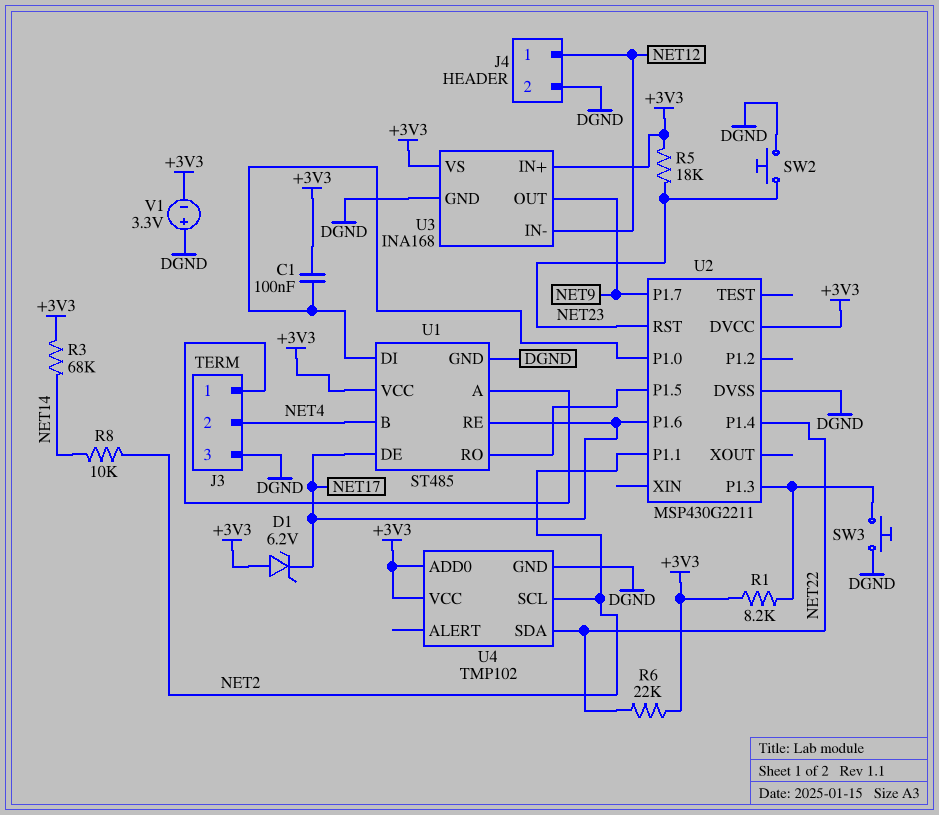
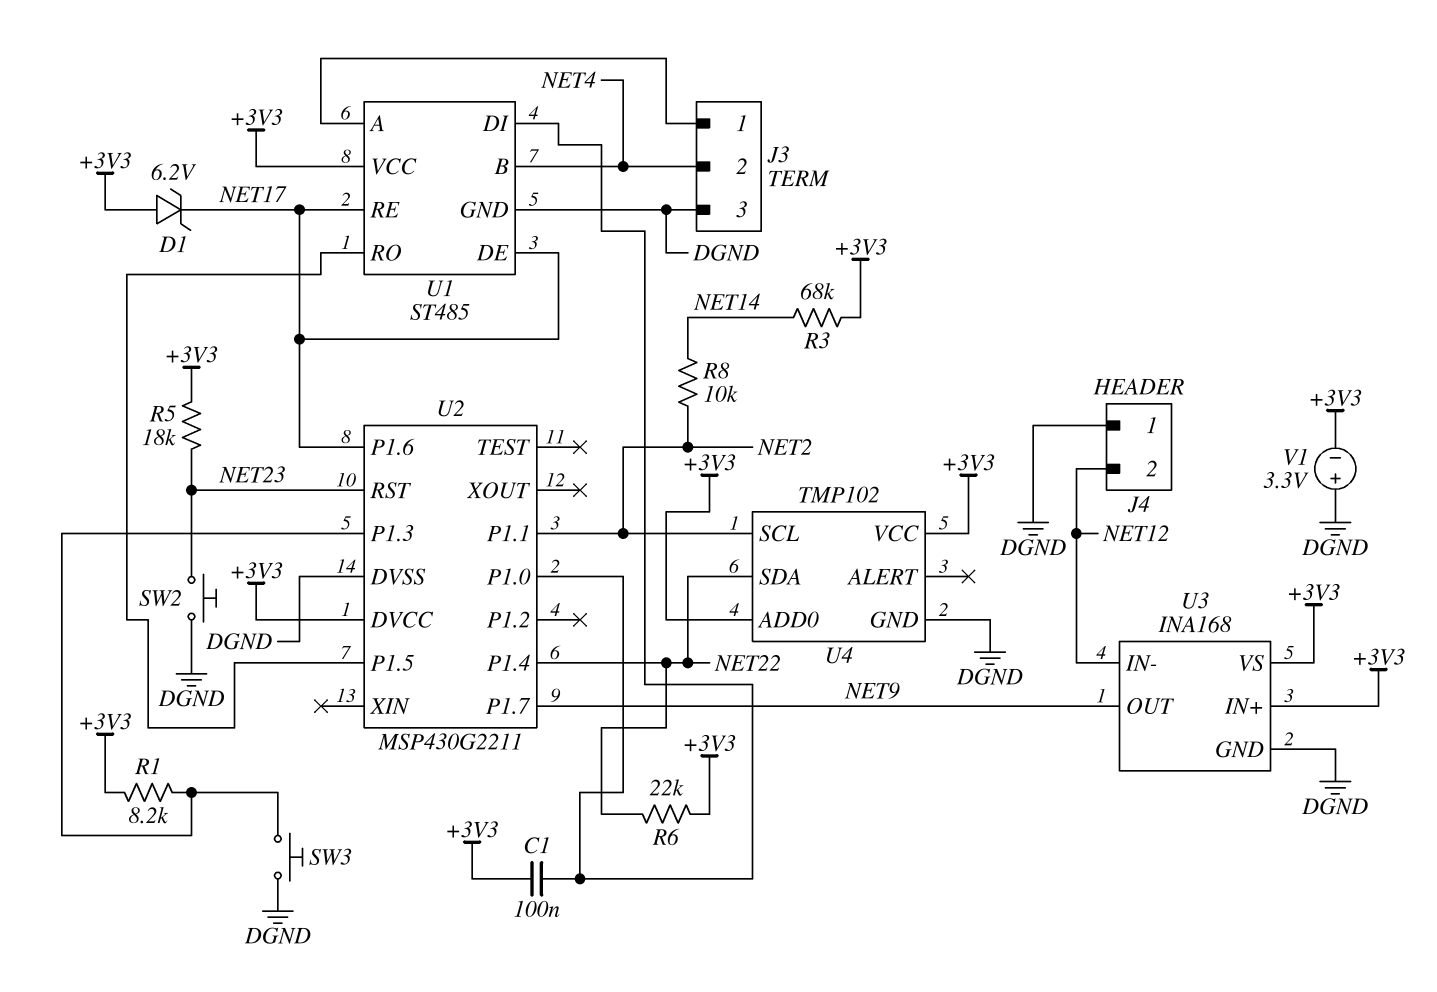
J4 pin 1: NET12 -> DGND
J4 pin 2: DGND -> NET12

